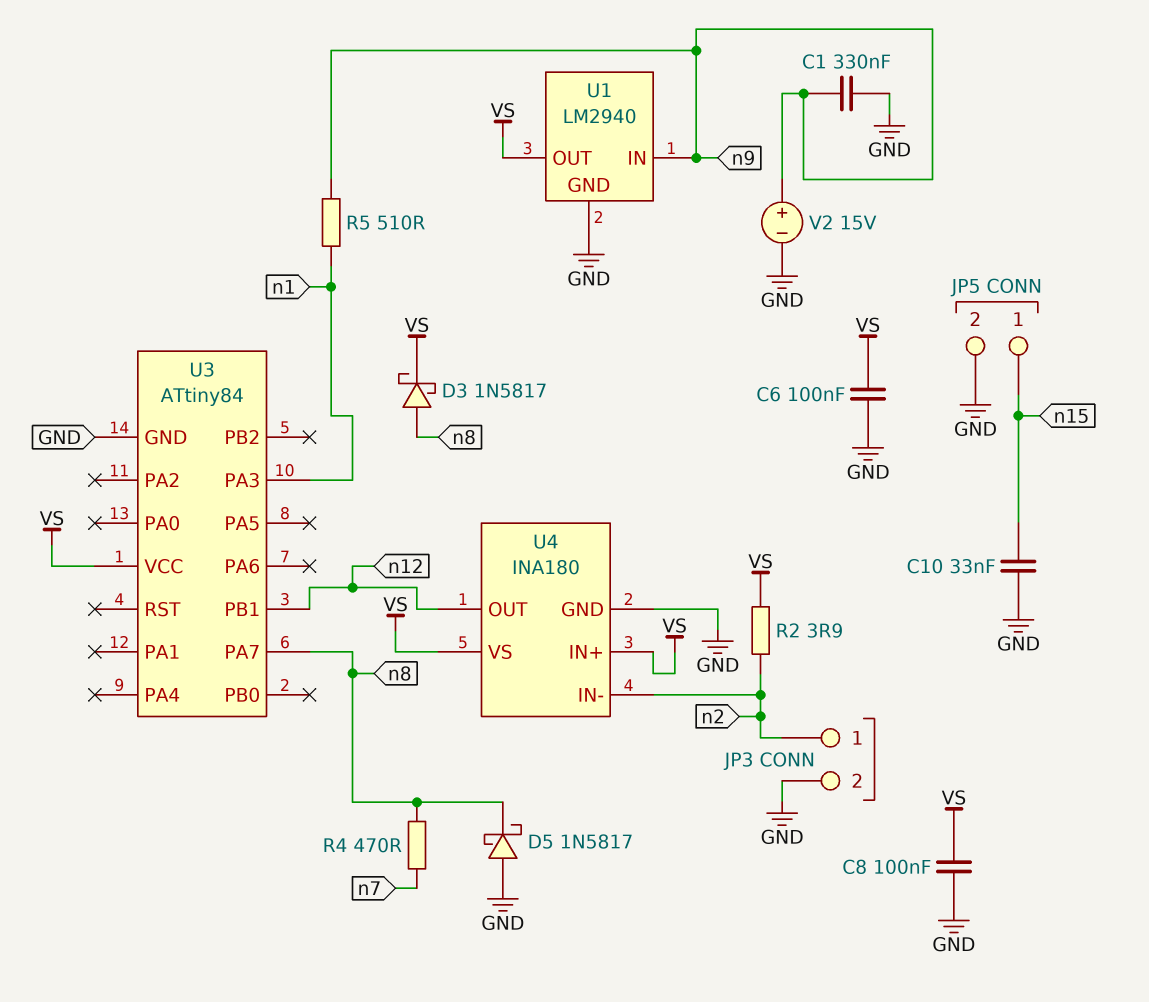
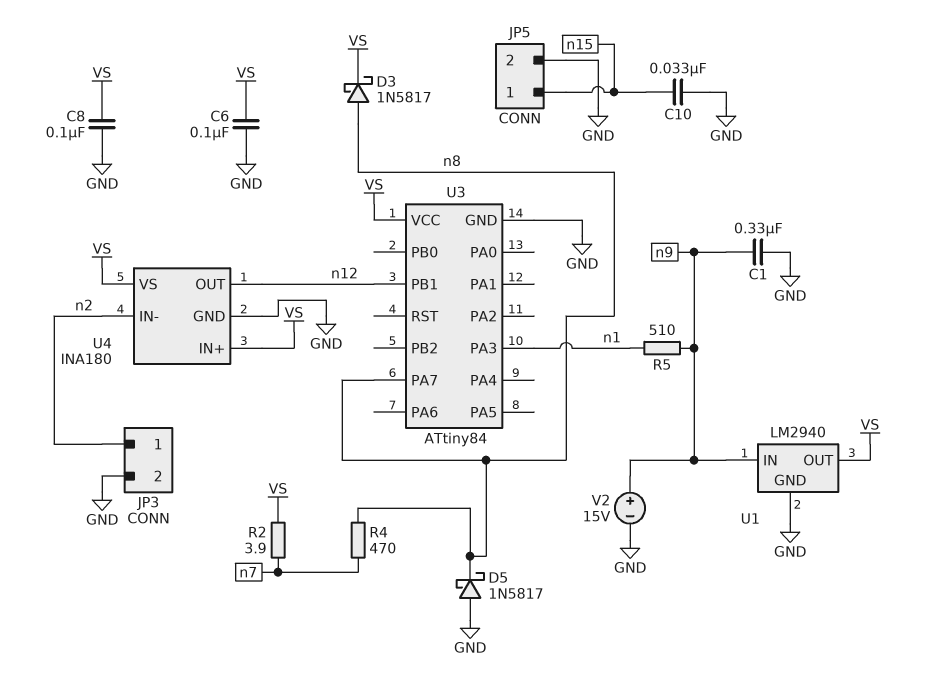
R2: 3.9 (VS, n2) -> 3.9 (VS, n7)

